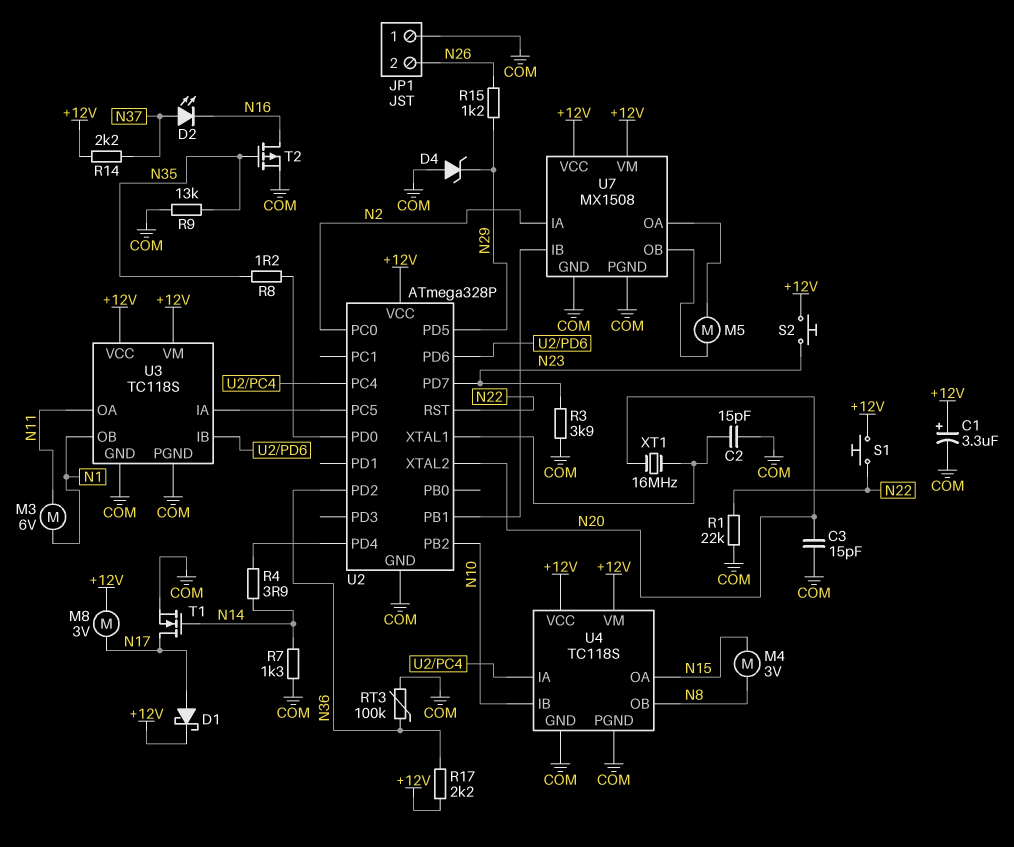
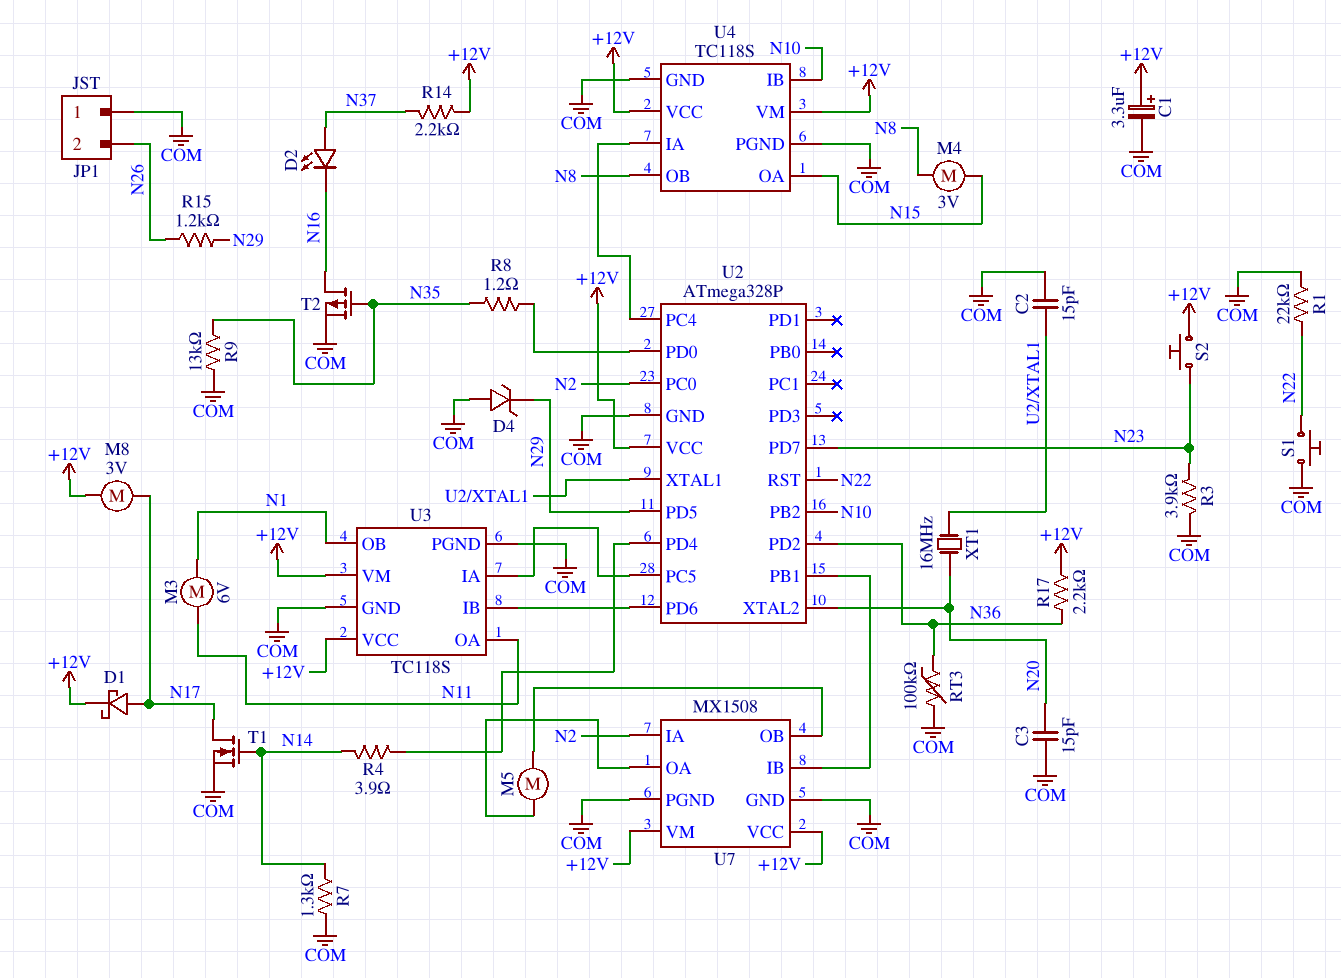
S1: button (+12V, N22) -> button (COM, N22)

